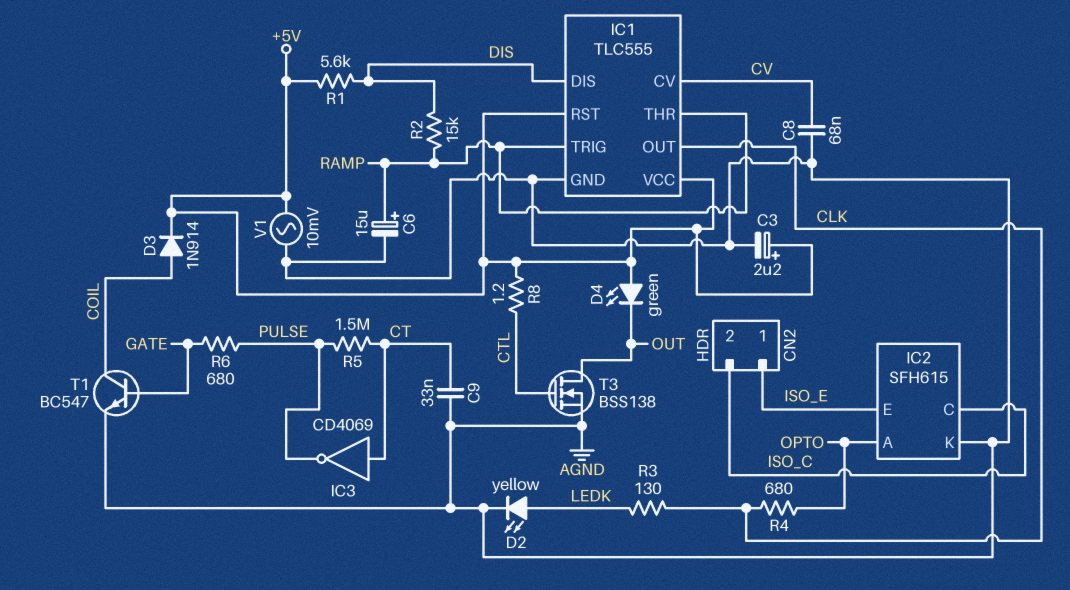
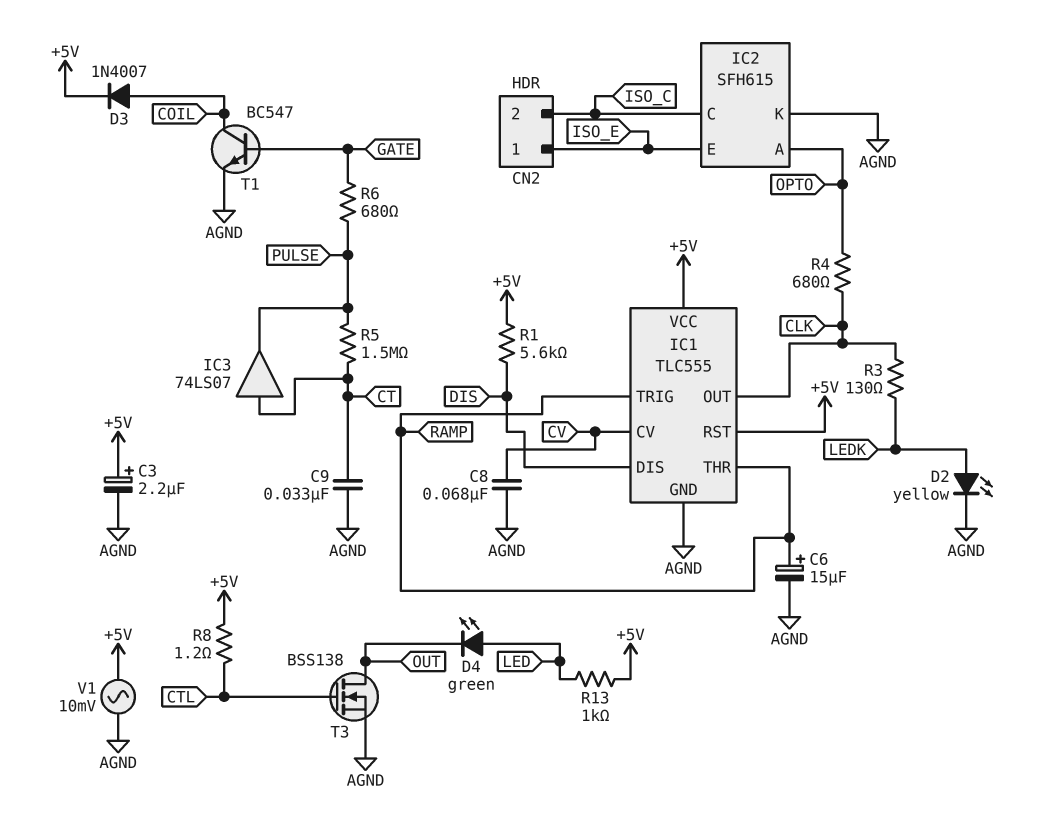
D3: diode 1N914 (A COIL, K +5V) -> diode 1N4007 (A COIL, K +5V)
D4: LED green (A +5V, K OUT) -> LED green (A LED, K OUT)
IC3: NOT CD4069 (in CT, out PULSE) -> buffer 74LS07 (in CT, out PULSE)
R2: 15k (DIS, RAMP) -> none
R13: none -> 1k (+5V, LED)

